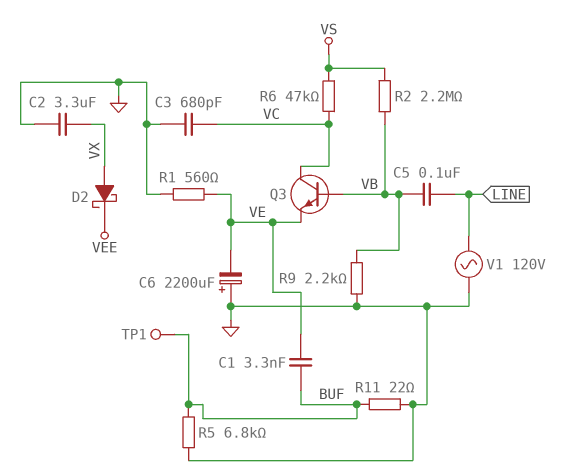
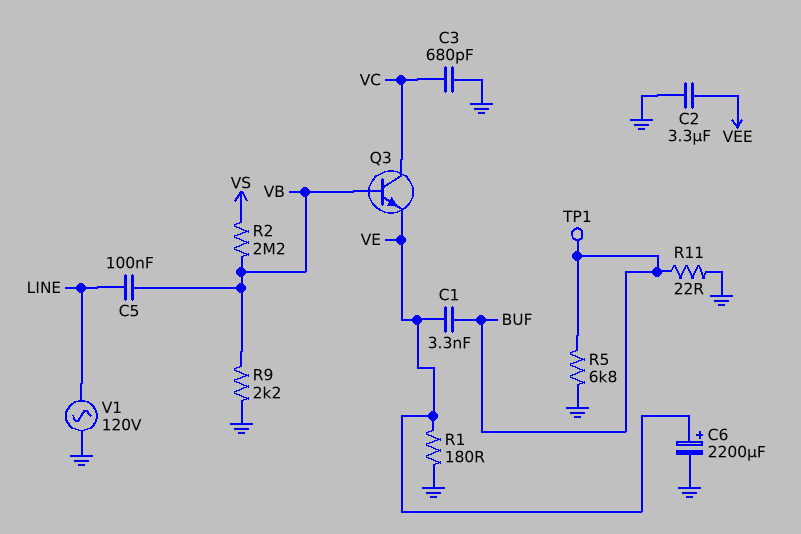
C2: 3.3uF (GND, VX) -> 3.3uF (GND, VEE)
C6: 2200uF (plus GND, minus VE) -> 2200uF (plus VE, minus GND)
D2: schottky (A VX, K VEE) -> none
R1: 560 (GND, VE) -> 180 (GND, VE)
R6: 47k (VC, VS) -> none

